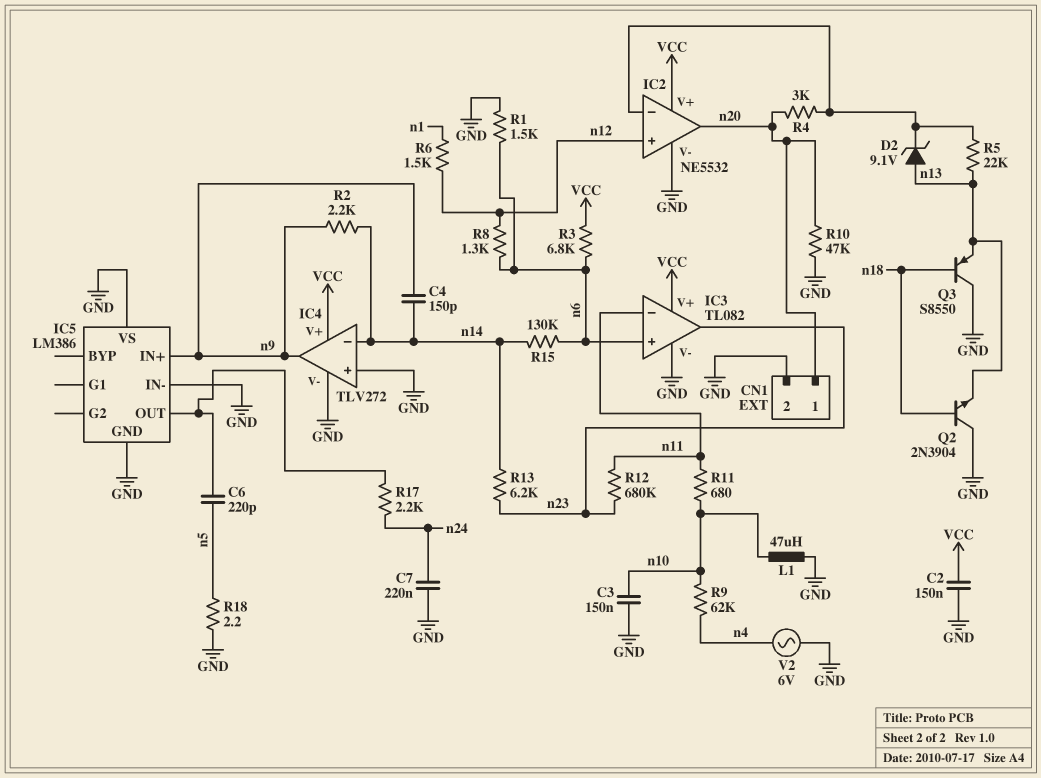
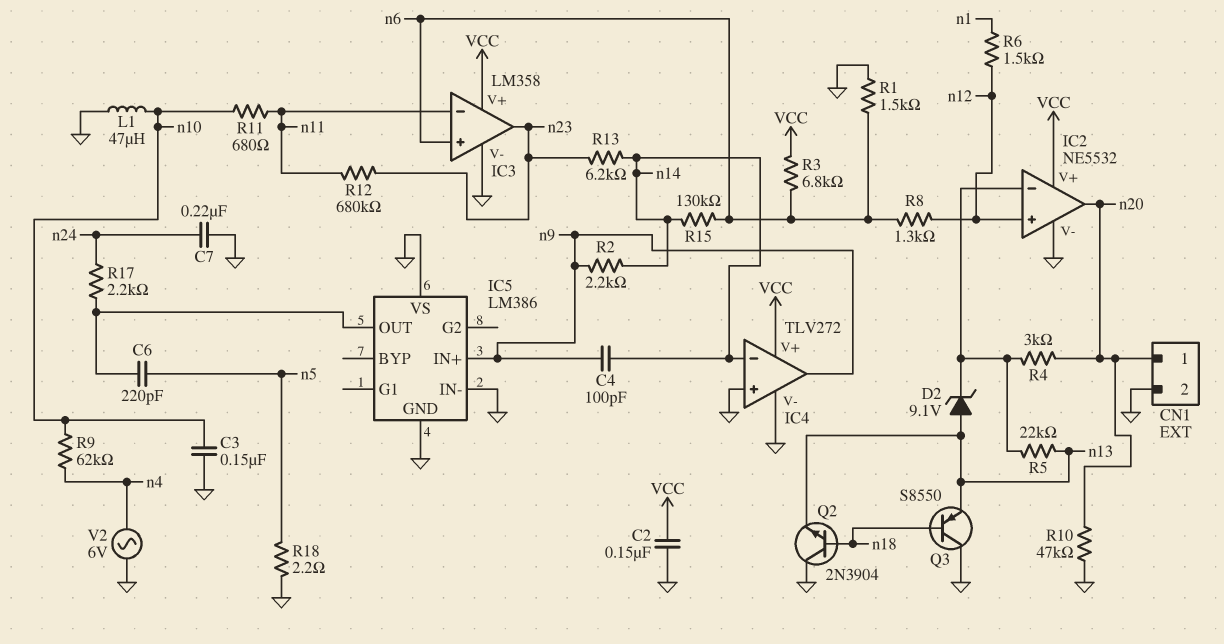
C4: 150pF (n9, n14) -> 100pF (n9, n14)
IC3: TL082 -> LM358

